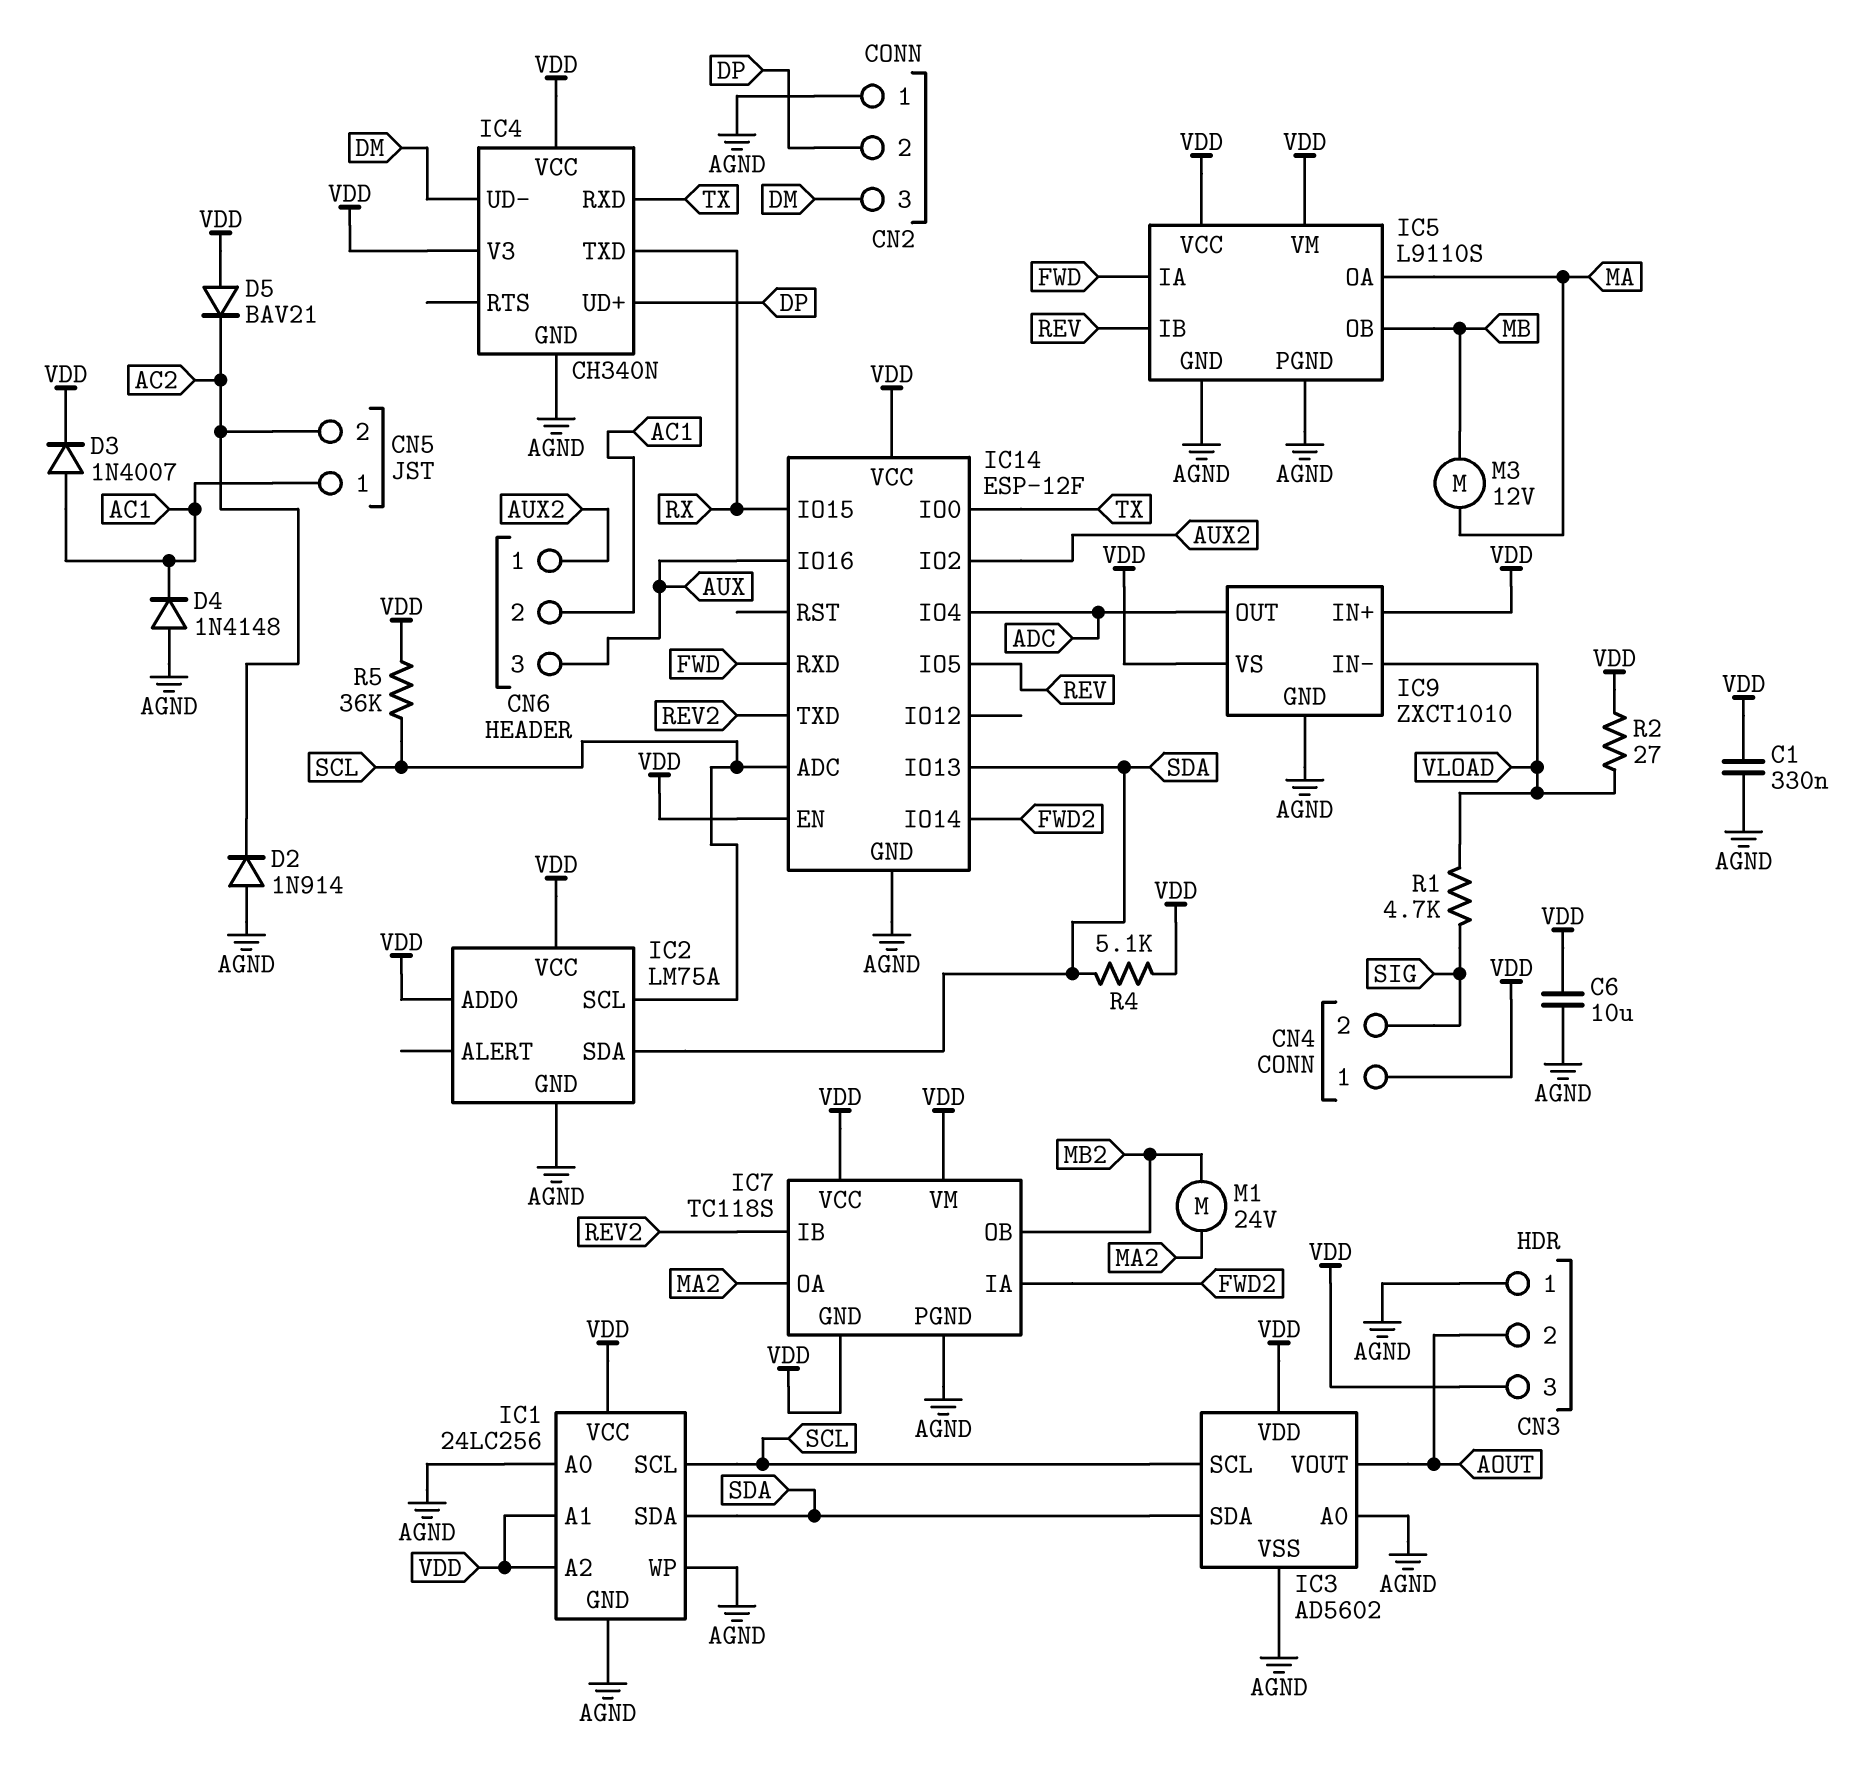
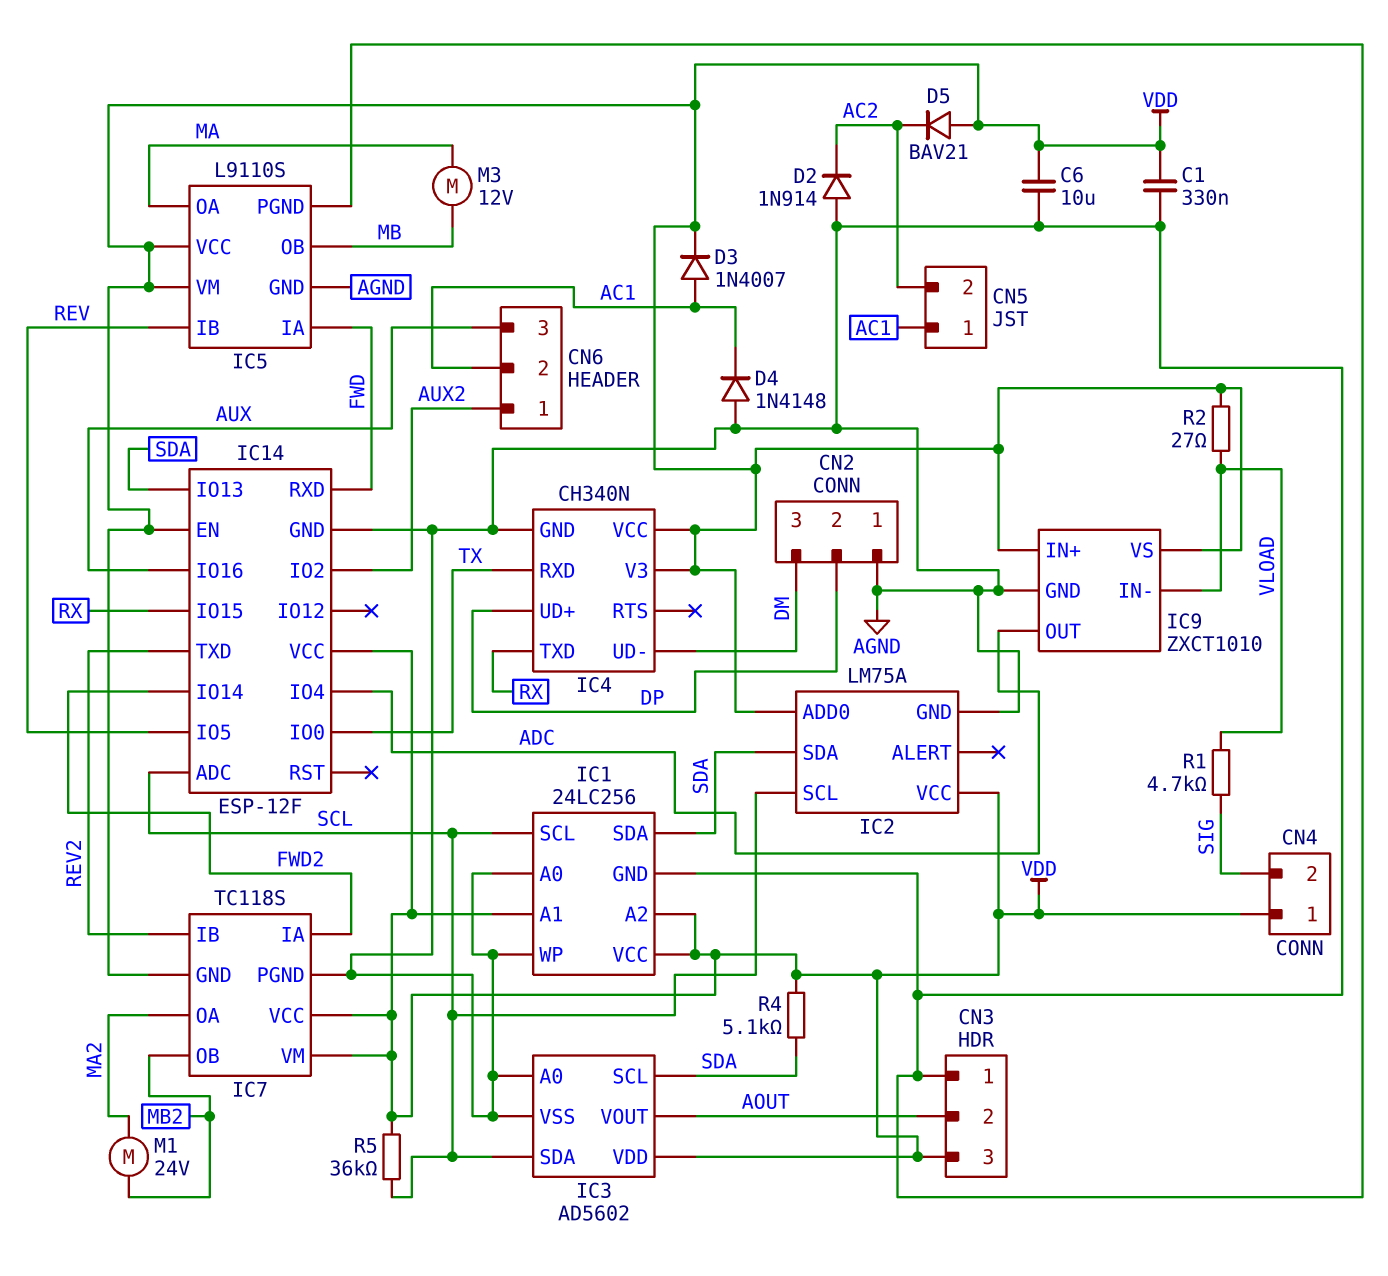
IC3 pin SCL: SCL -> SDA
IC3 pin SDA: SDA -> SCL

